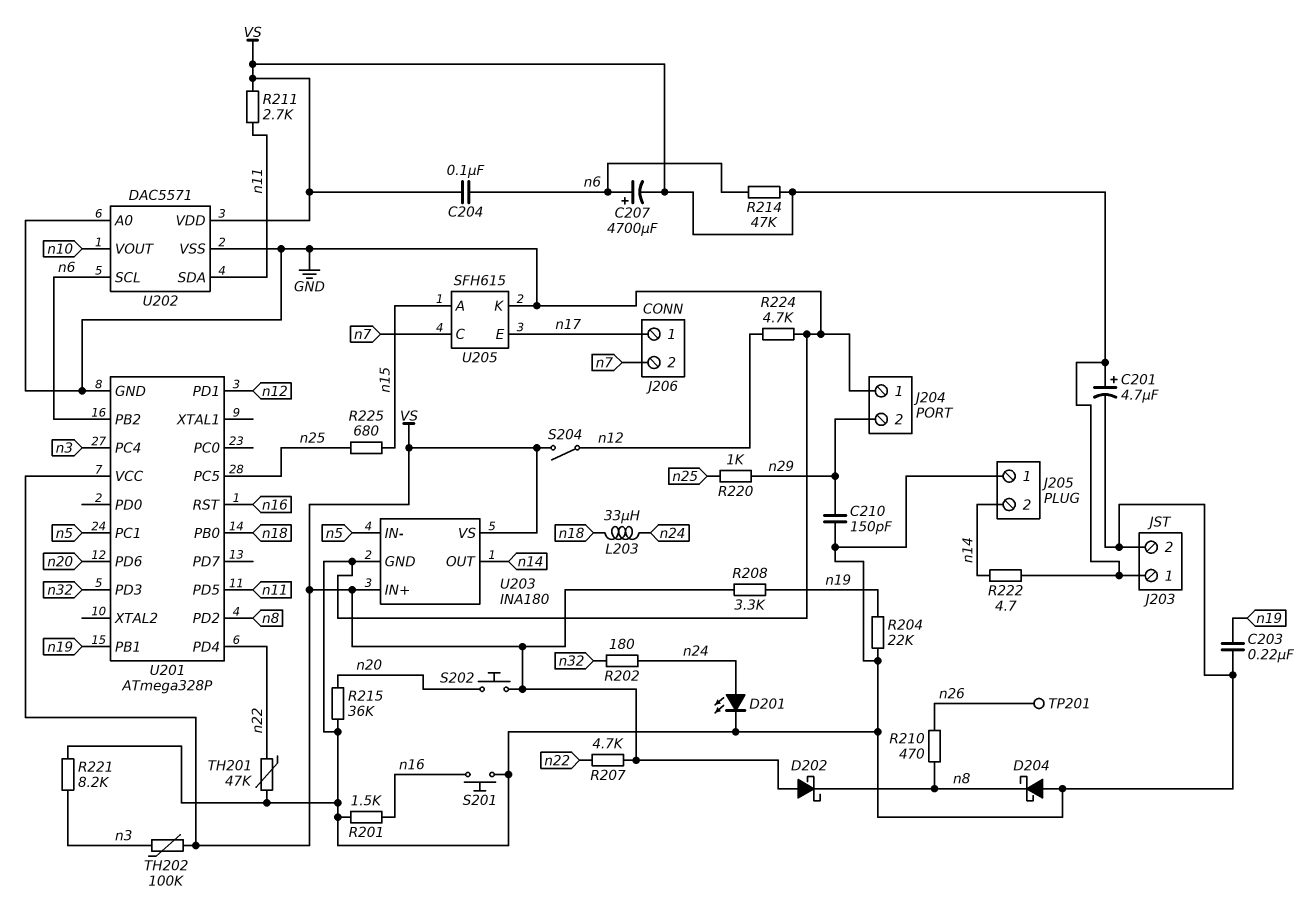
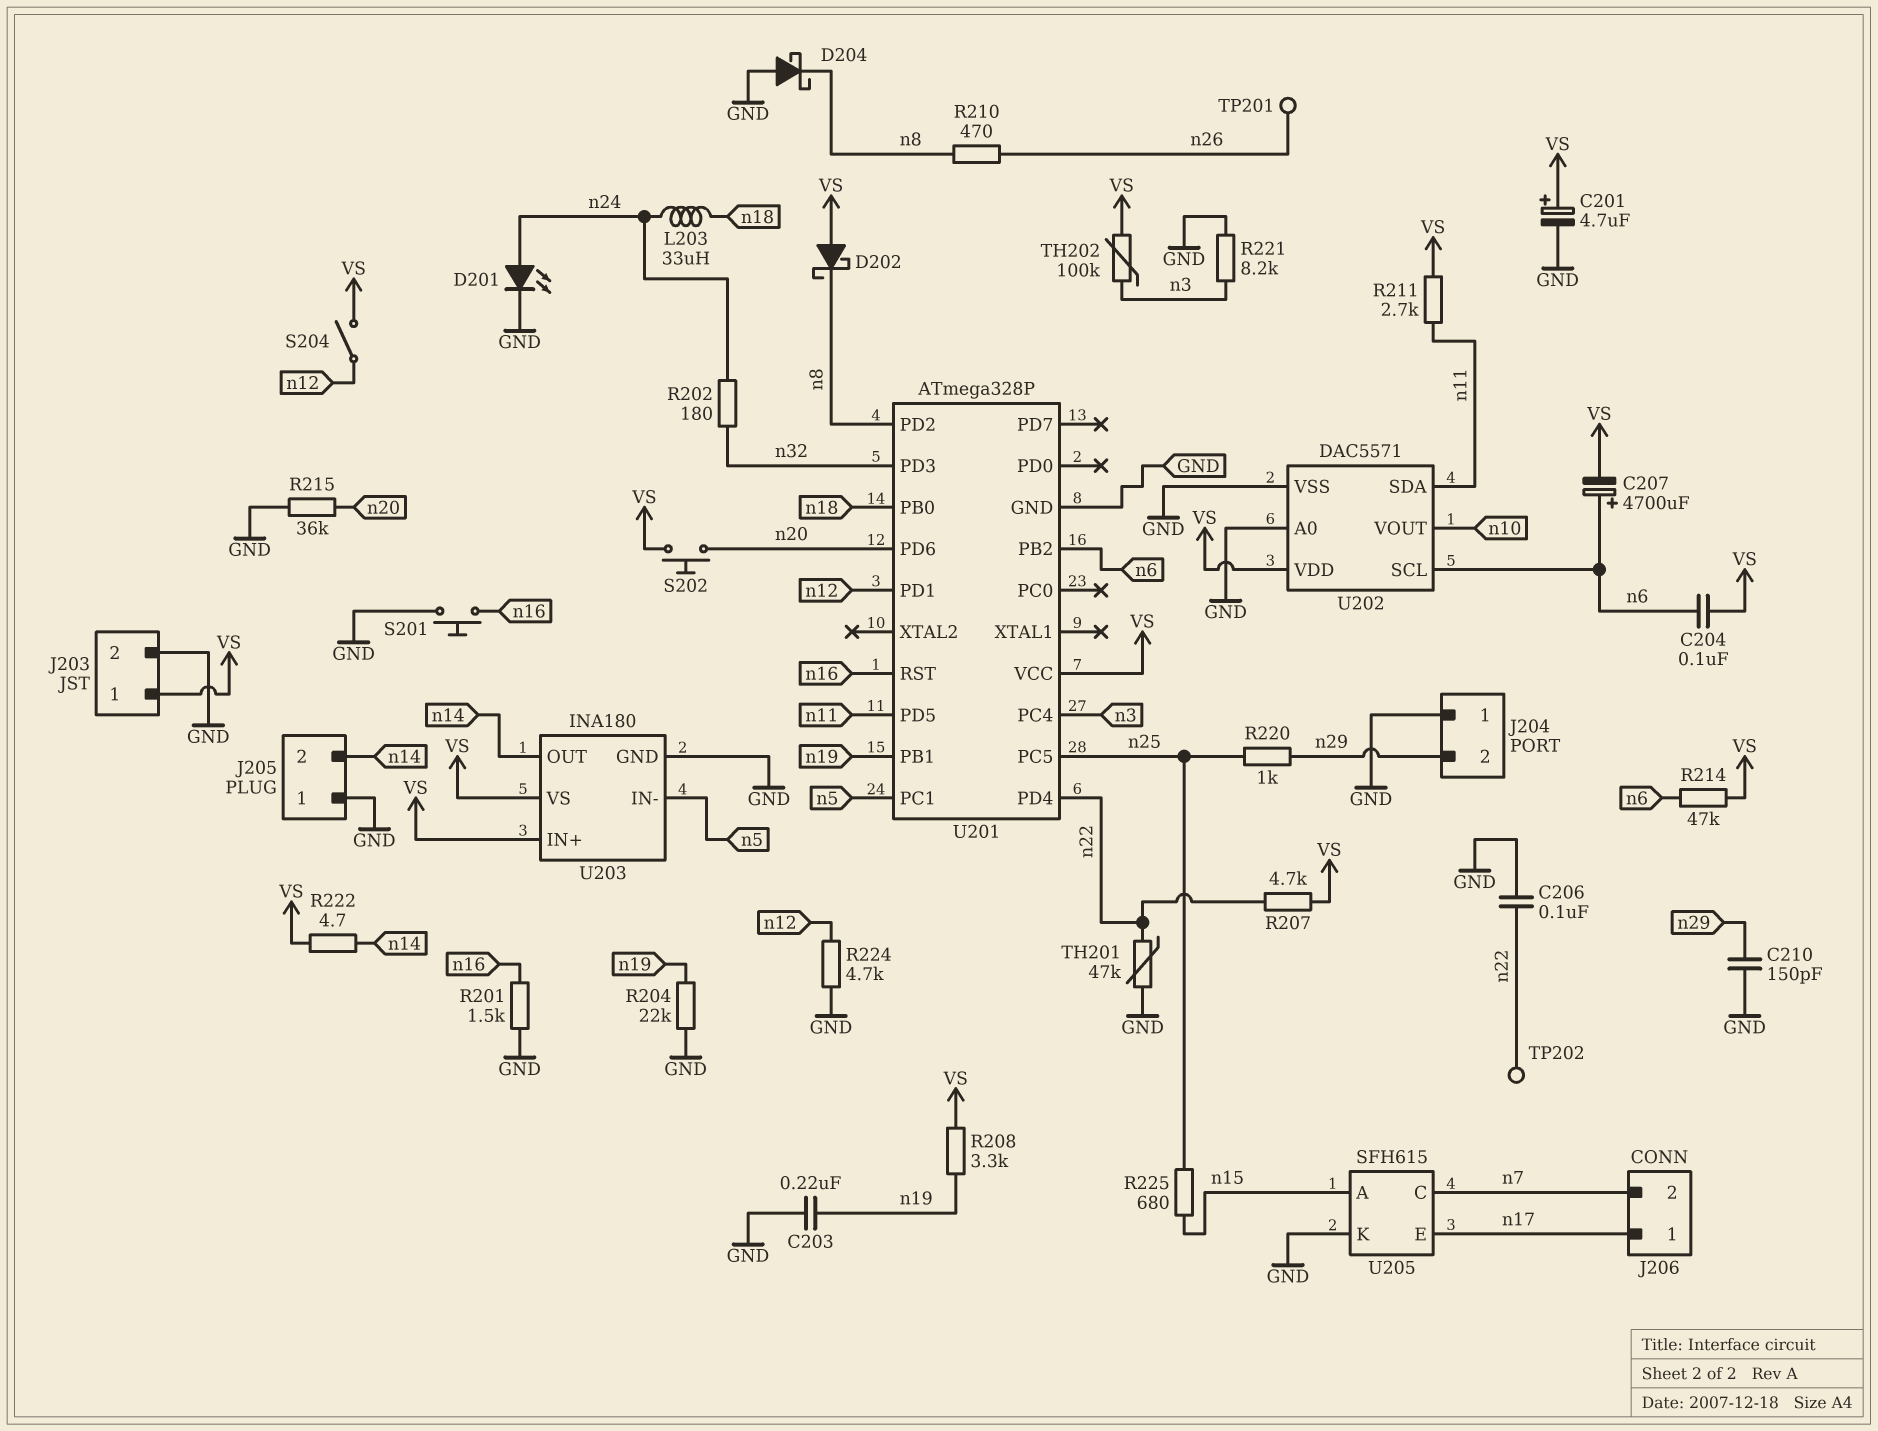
C206: none -> 100nF (GND, n22)
TP202: none -> test point (n22)

